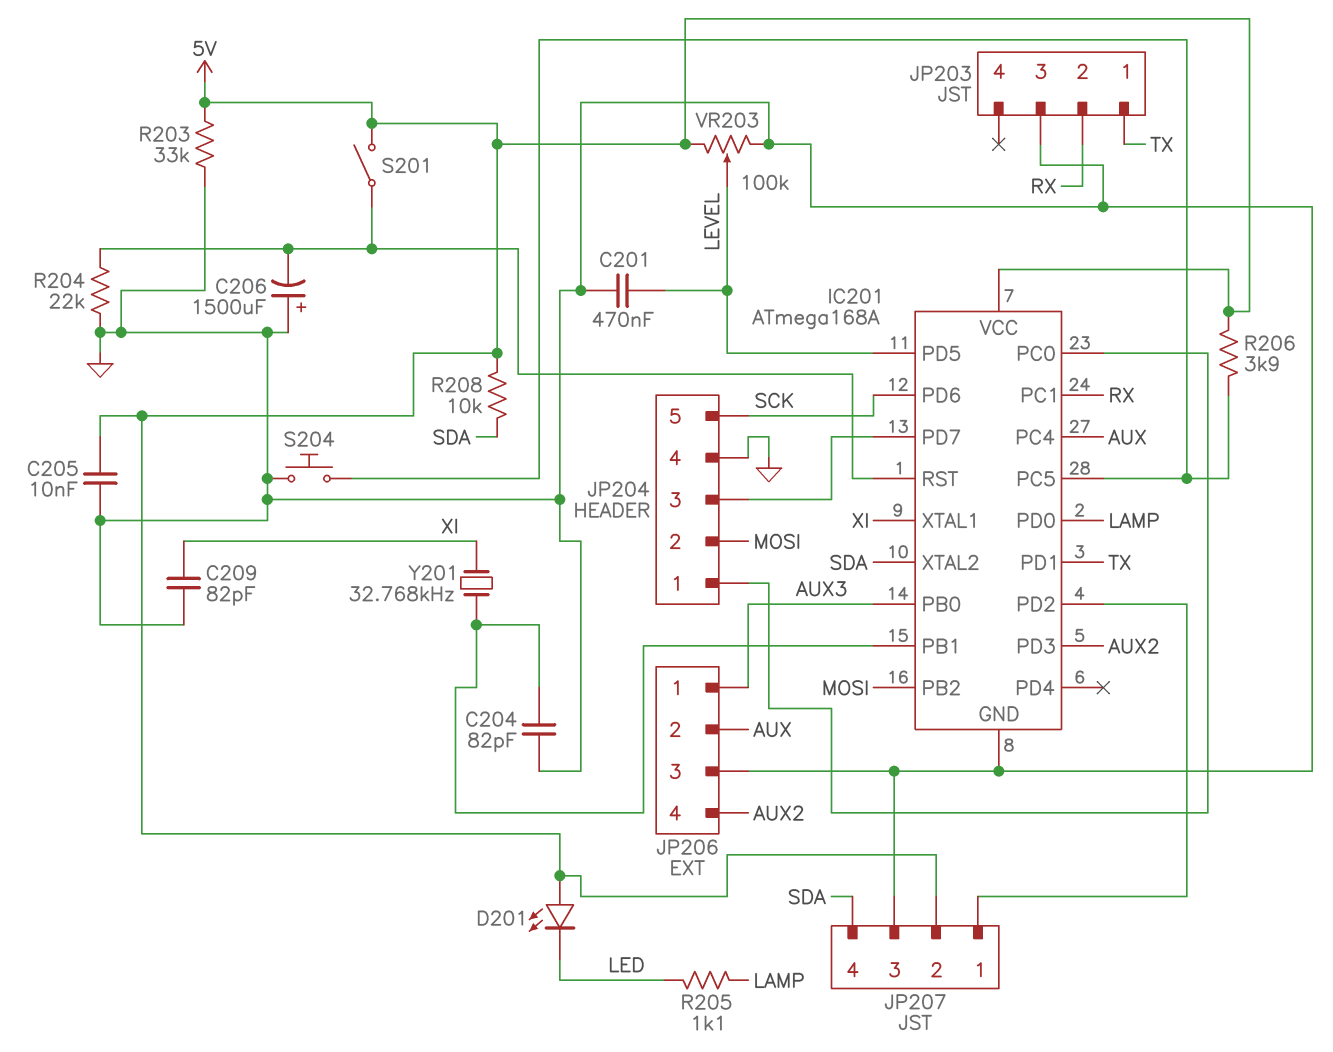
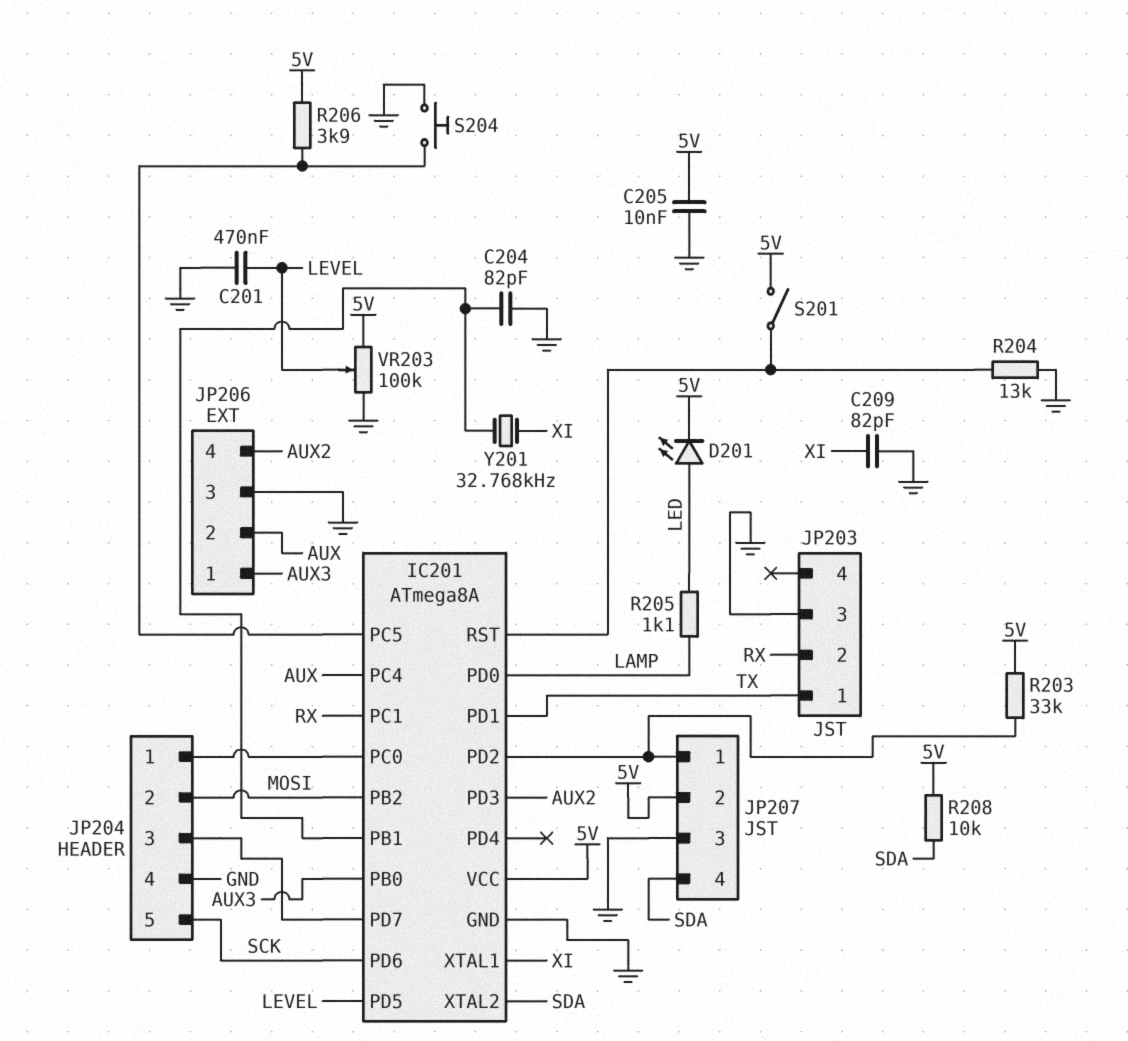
C206: 1500uF (plus GND, minus IC201/RST) -> none
D201: LED (A 5V, K LED) -> LED (A LED, K 5V)
IC201: ATmega168A -> ATmega8A
R203: 33k (5V, GND) -> 33k (5V, IC201/PD2)
R204: 22k (GND, IC201/RST) -> 13k (GND, IC201/RST)

